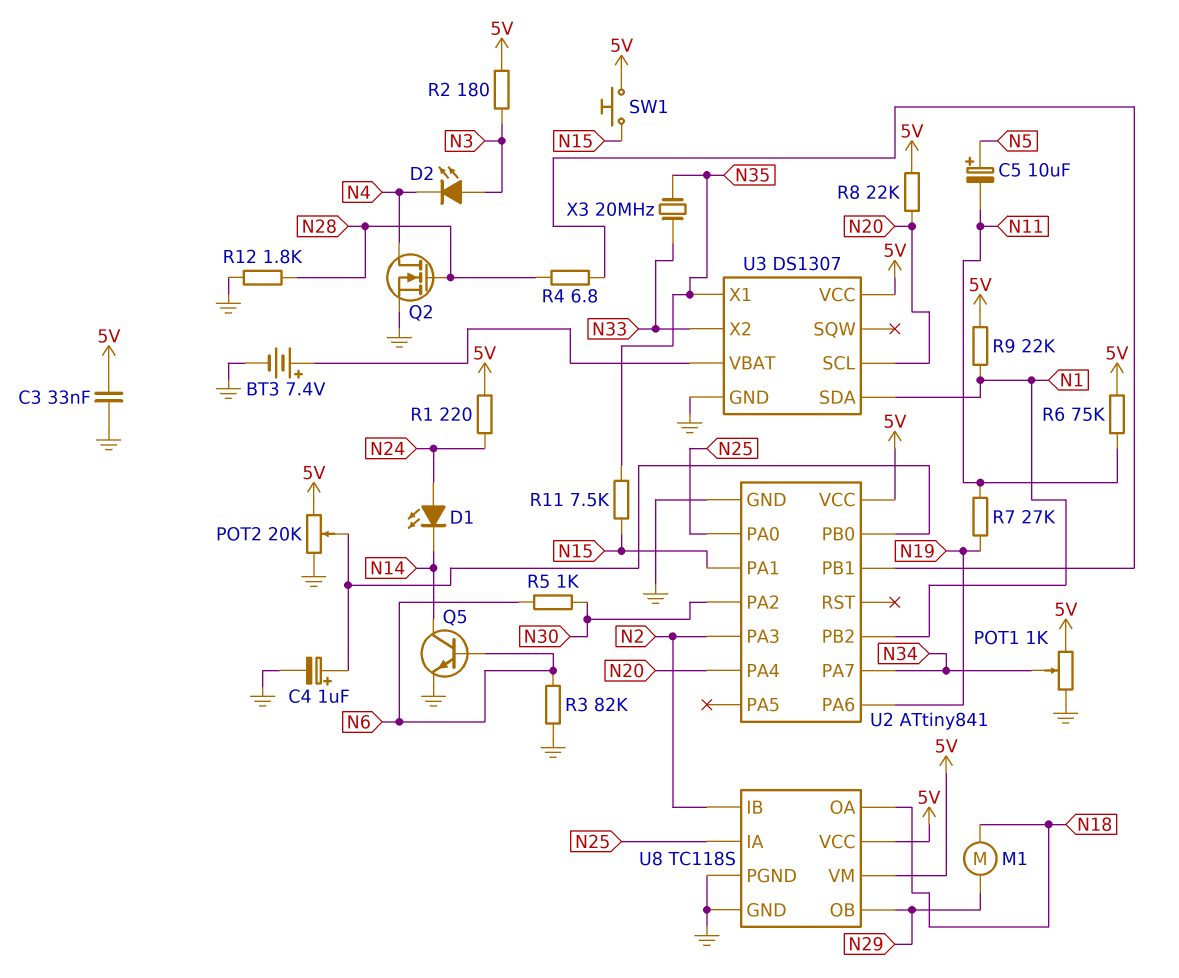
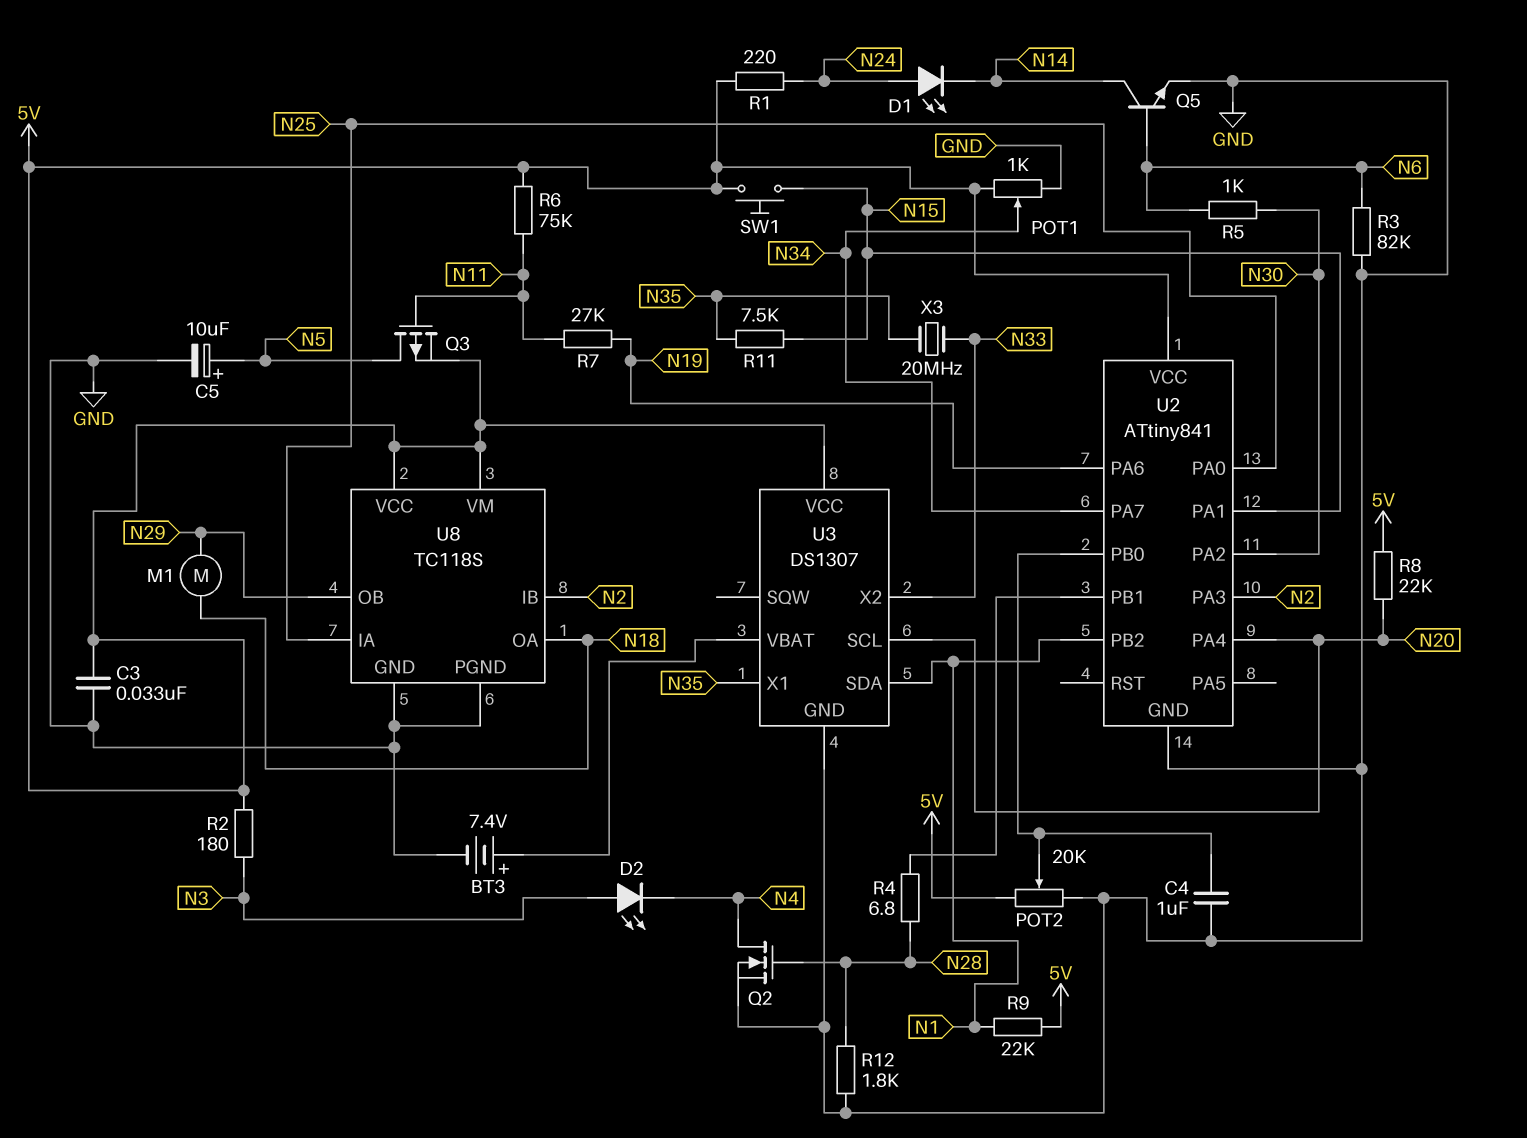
C4: 1uF (plus U2/PB0, minus GND) -> 1uF (GND, U2/PB0)
C5: 10uF (plus N5, minus N11) -> 10uF (plus N5, minus GND)
Q3: none -> PMOS (G N11, D N5, S 5V)

